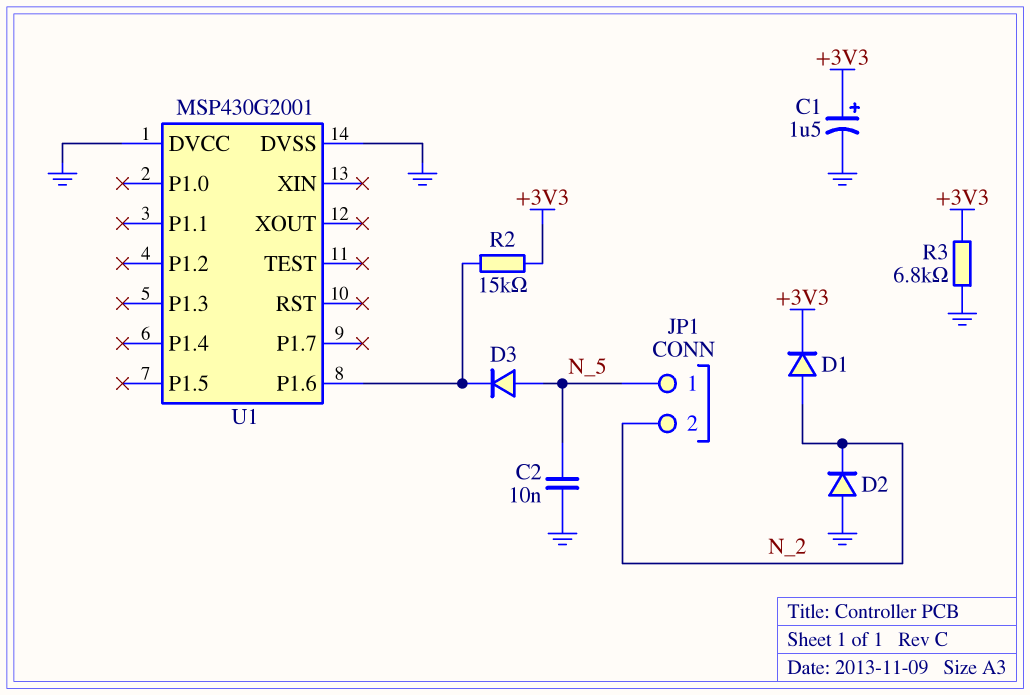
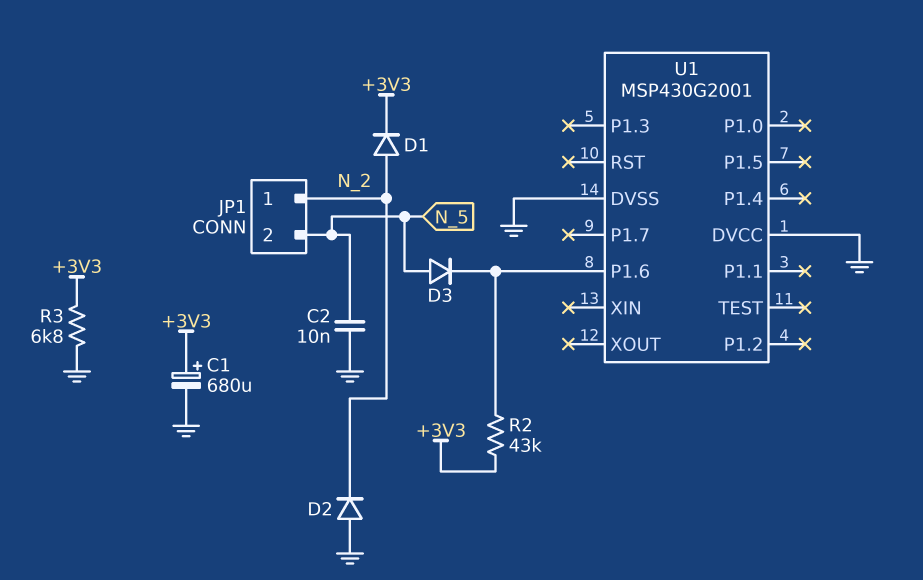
C1: 1.5uF (plus +3V3, minus GND) -> 680uF (plus +3V3, minus GND)
JP1 pin 1: N_5 -> N_2
JP1 pin 2: N_2 -> N_5
R2: 15k (+3V3, U1/P1.6) -> 43k (+3V3, U1/P1.6)

